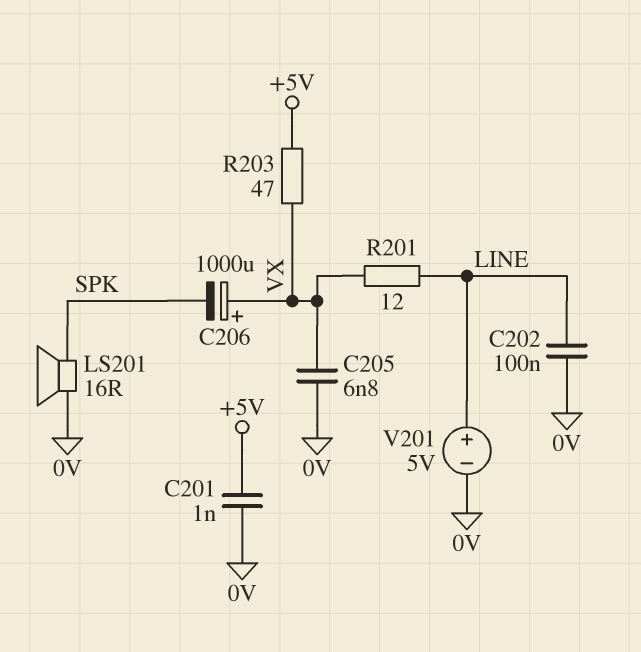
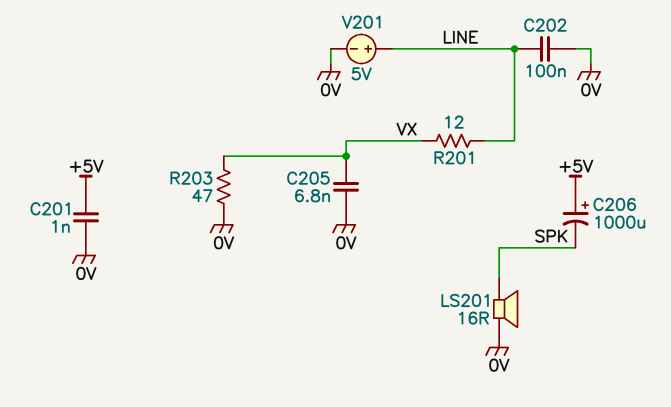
C206: 1000uF (plus VX, minus SPK) -> 1000uF (plus +5V, minus SPK)
R203: 47 (+5V, VX) -> 47 (0V, VX)

